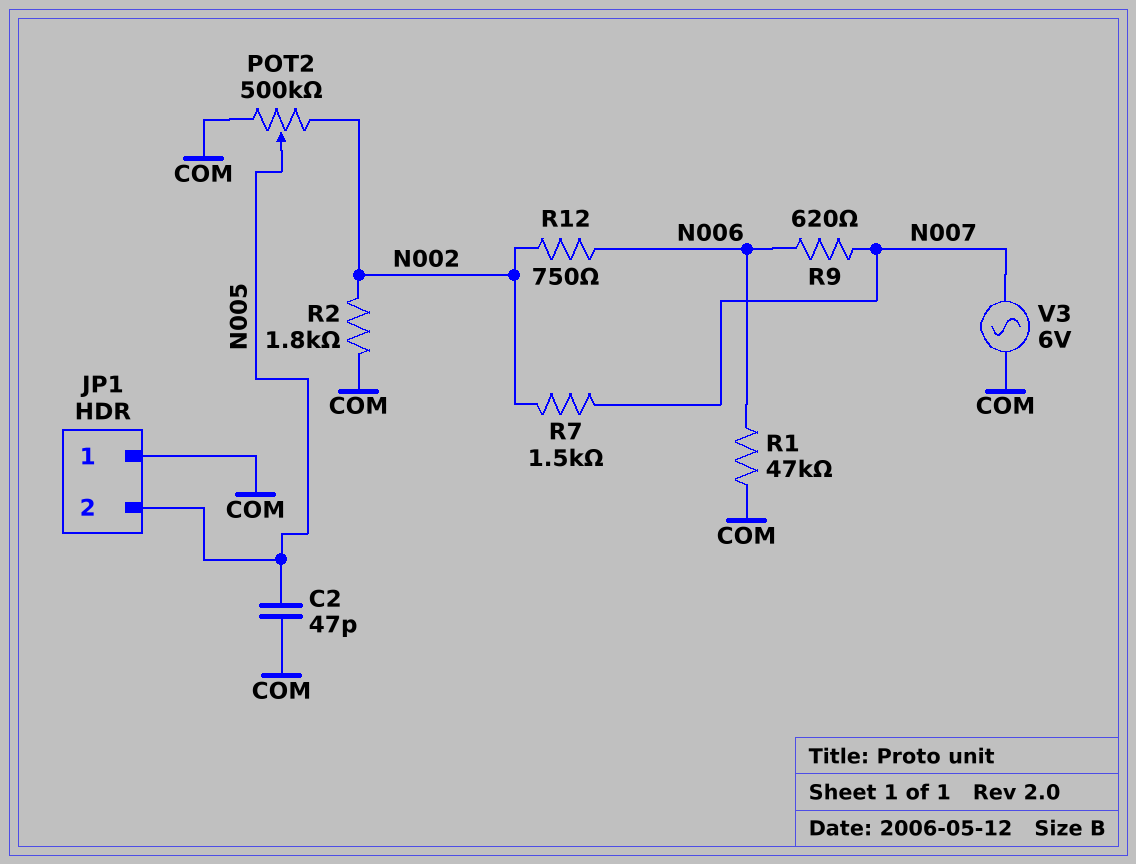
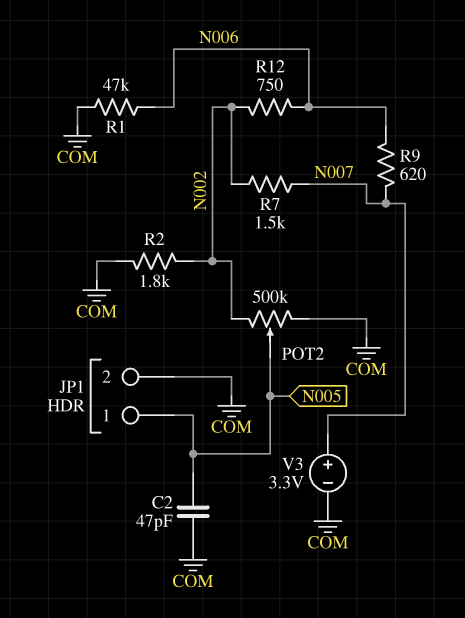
JP1 pin 1: COM -> N005
JP1 pin 2: N005 -> COM
V3: AC 6V (COM, N007) -> 3.3V (plus N007, minus COM)

